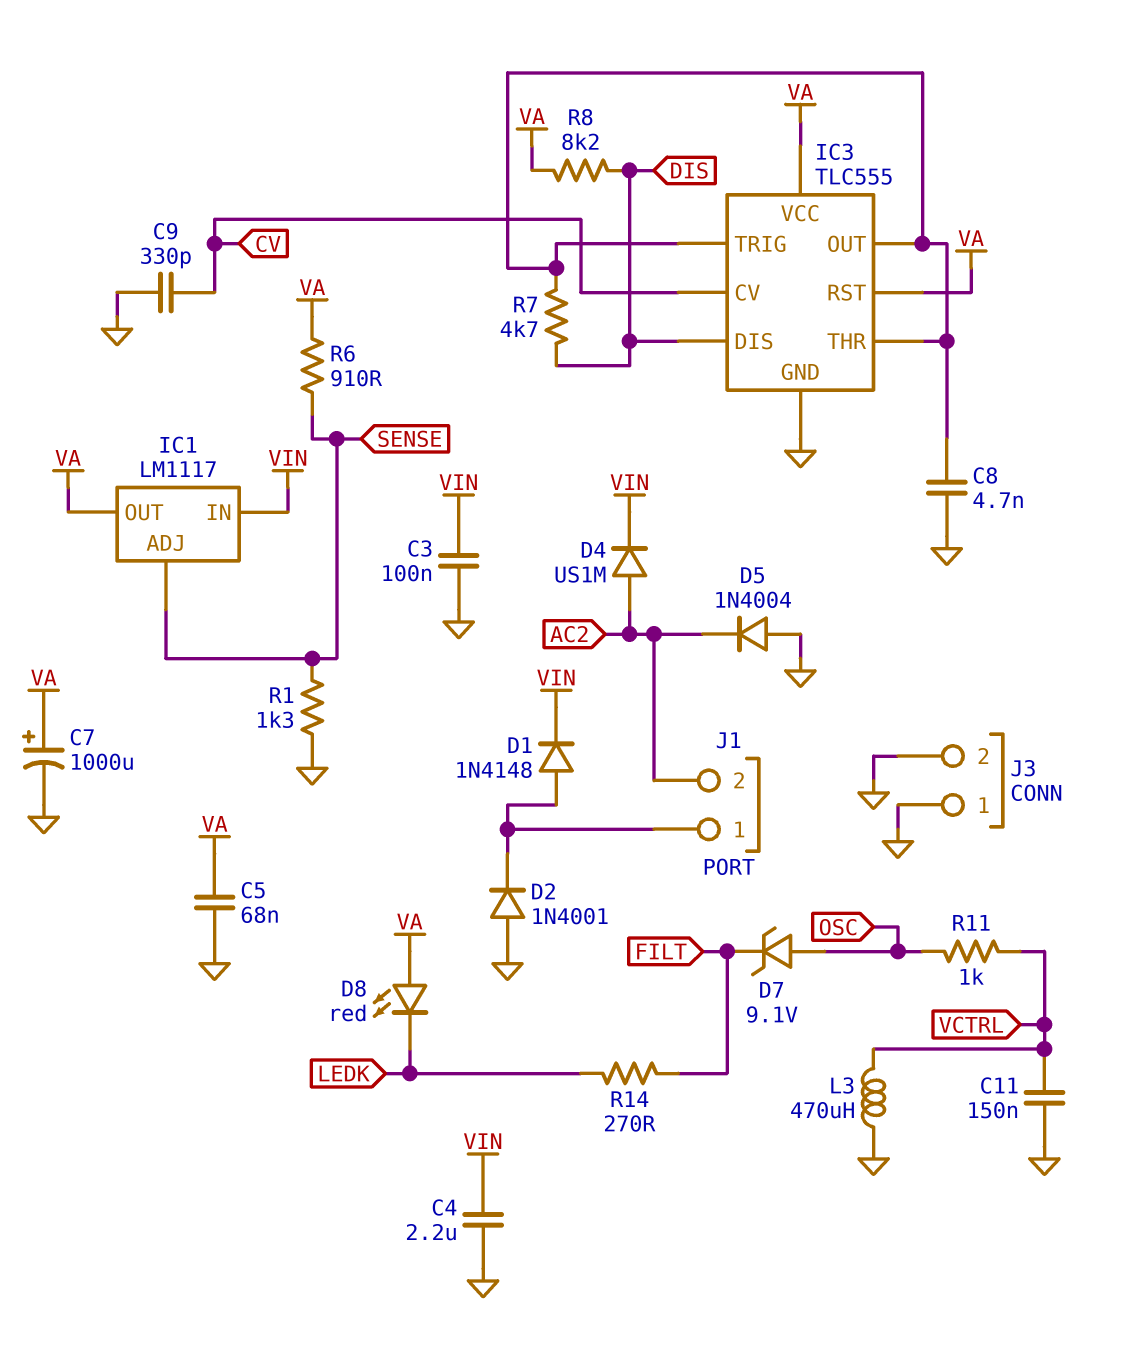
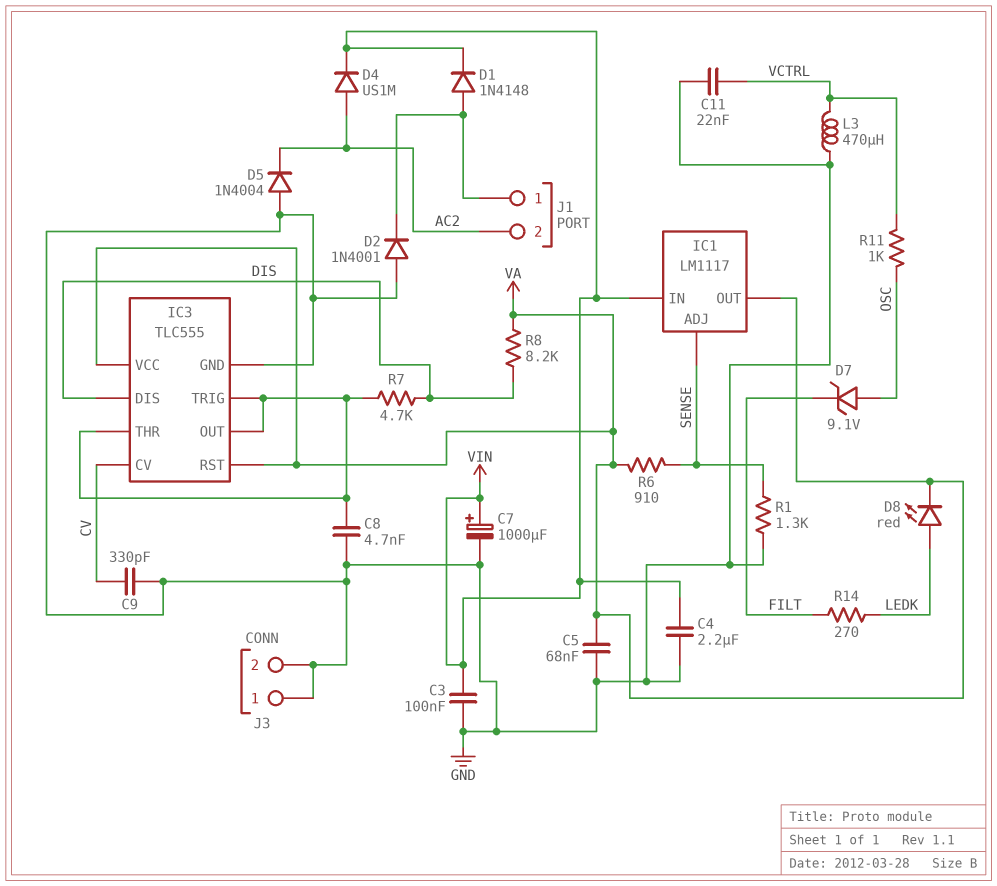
C7: 1000uF (plus VA, minus GND) -> 1000uF (plus VIN, minus GND)
C11: 150nF (GND, VCTRL) -> 22nF (GND, VCTRL)
D8: LED red (A VA, K LEDK) -> LED red (A LEDK, K VA)

